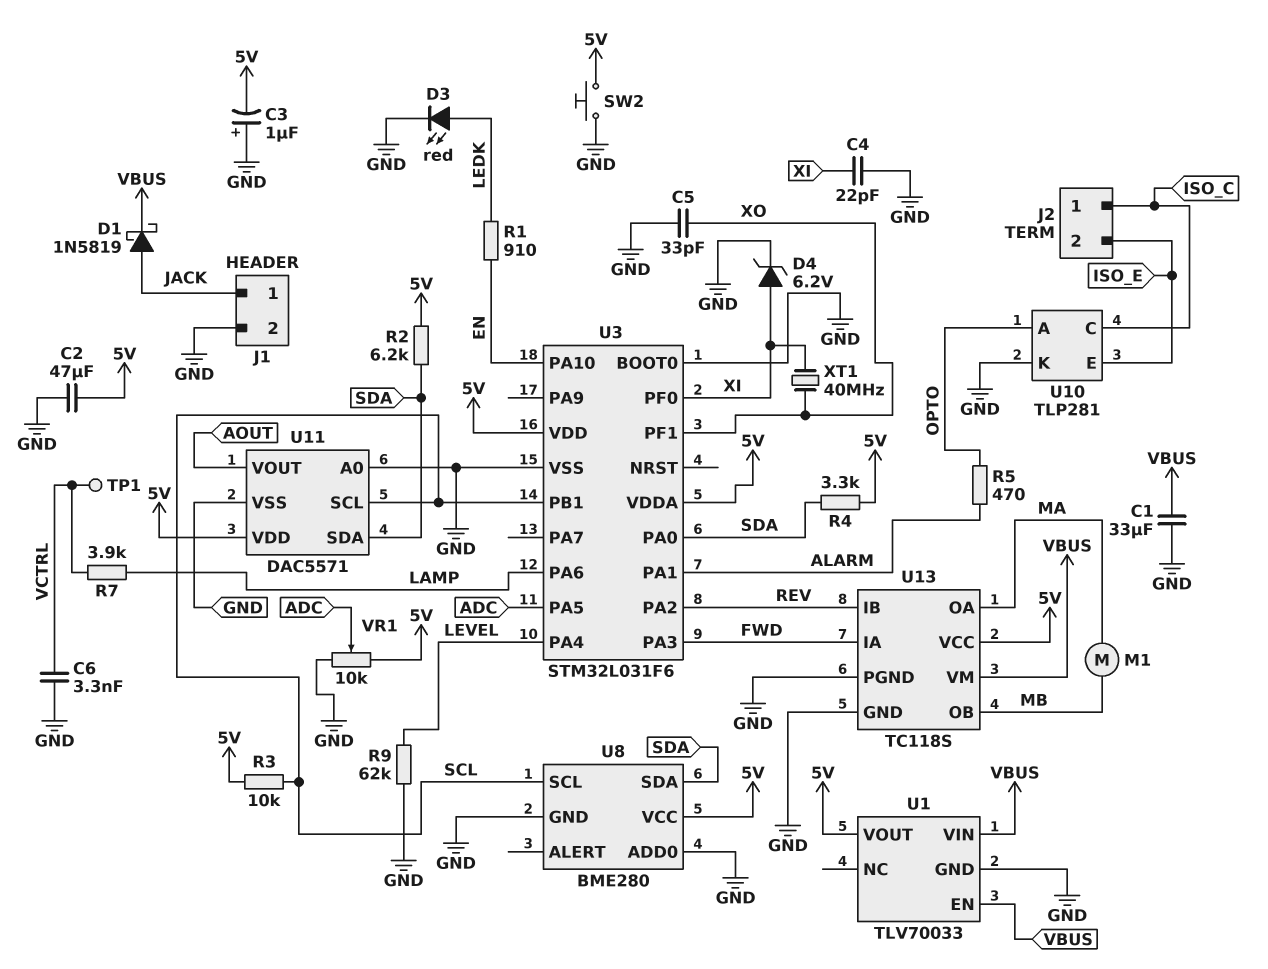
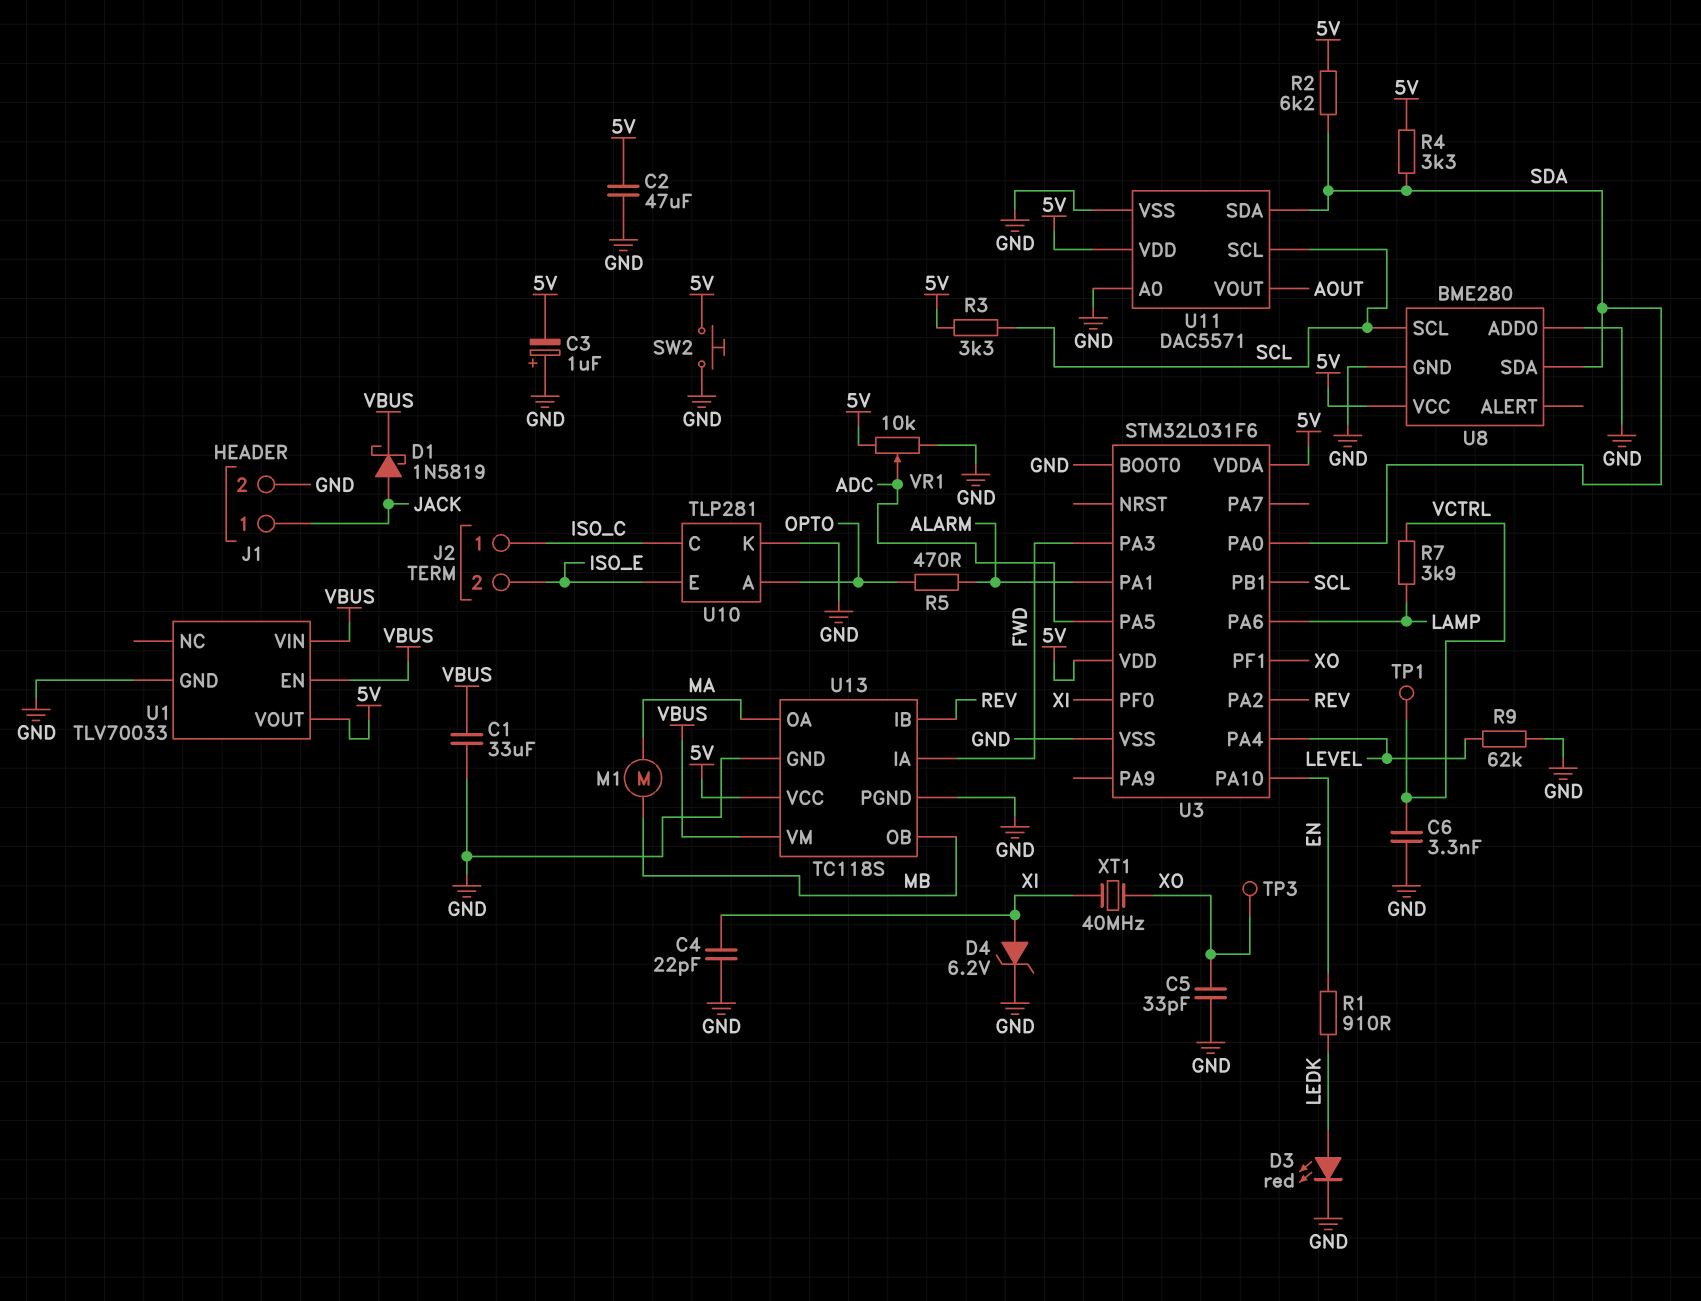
R3: 10k (5V, SCL) -> 3.3k (5V, SCL)
TP3: none -> test point (XO)

